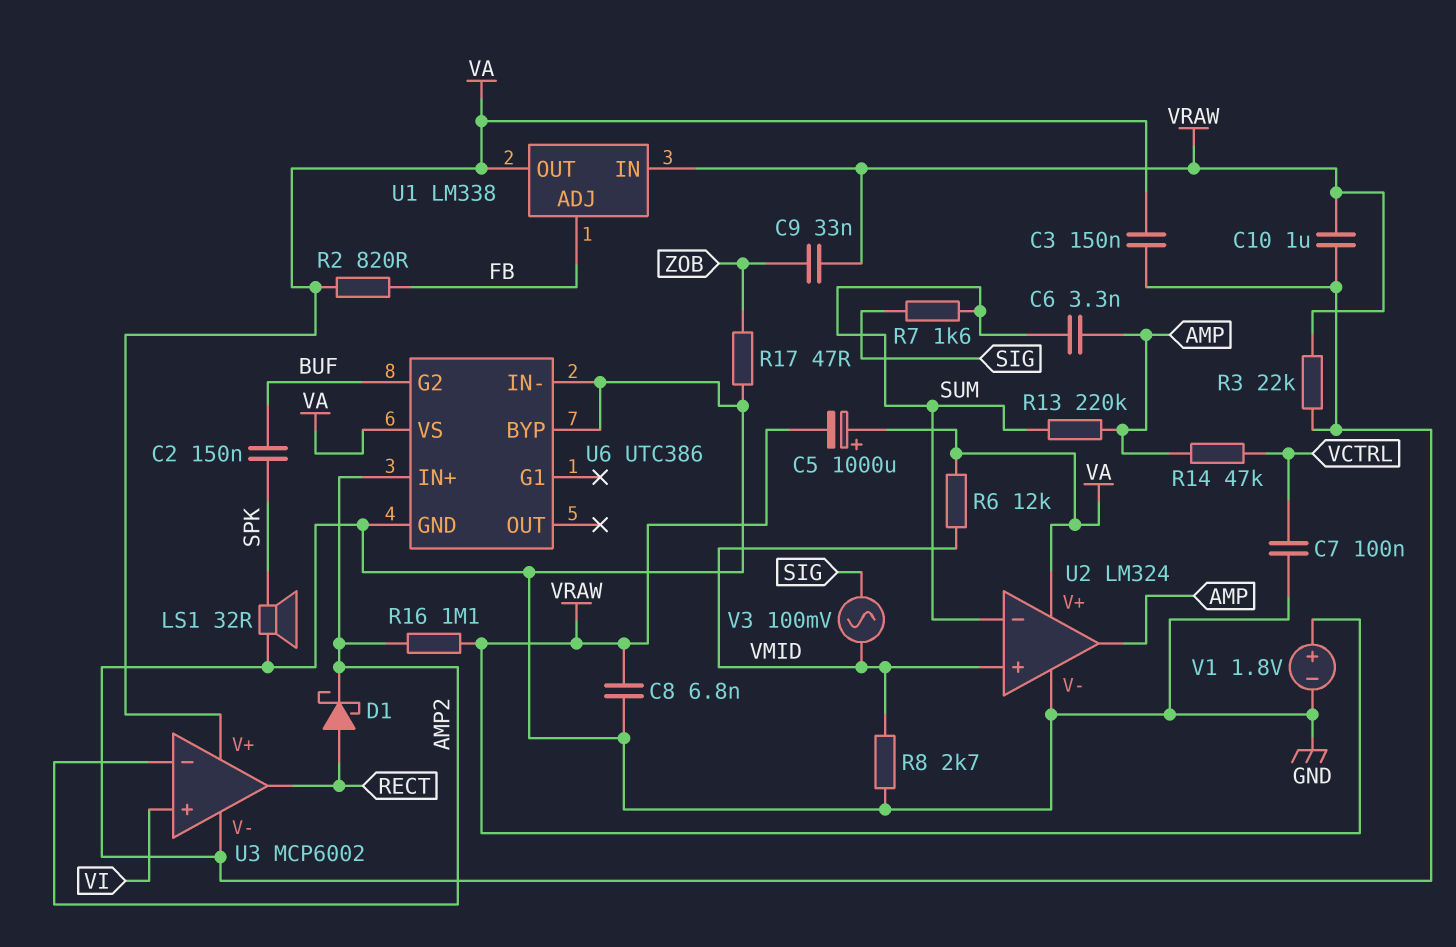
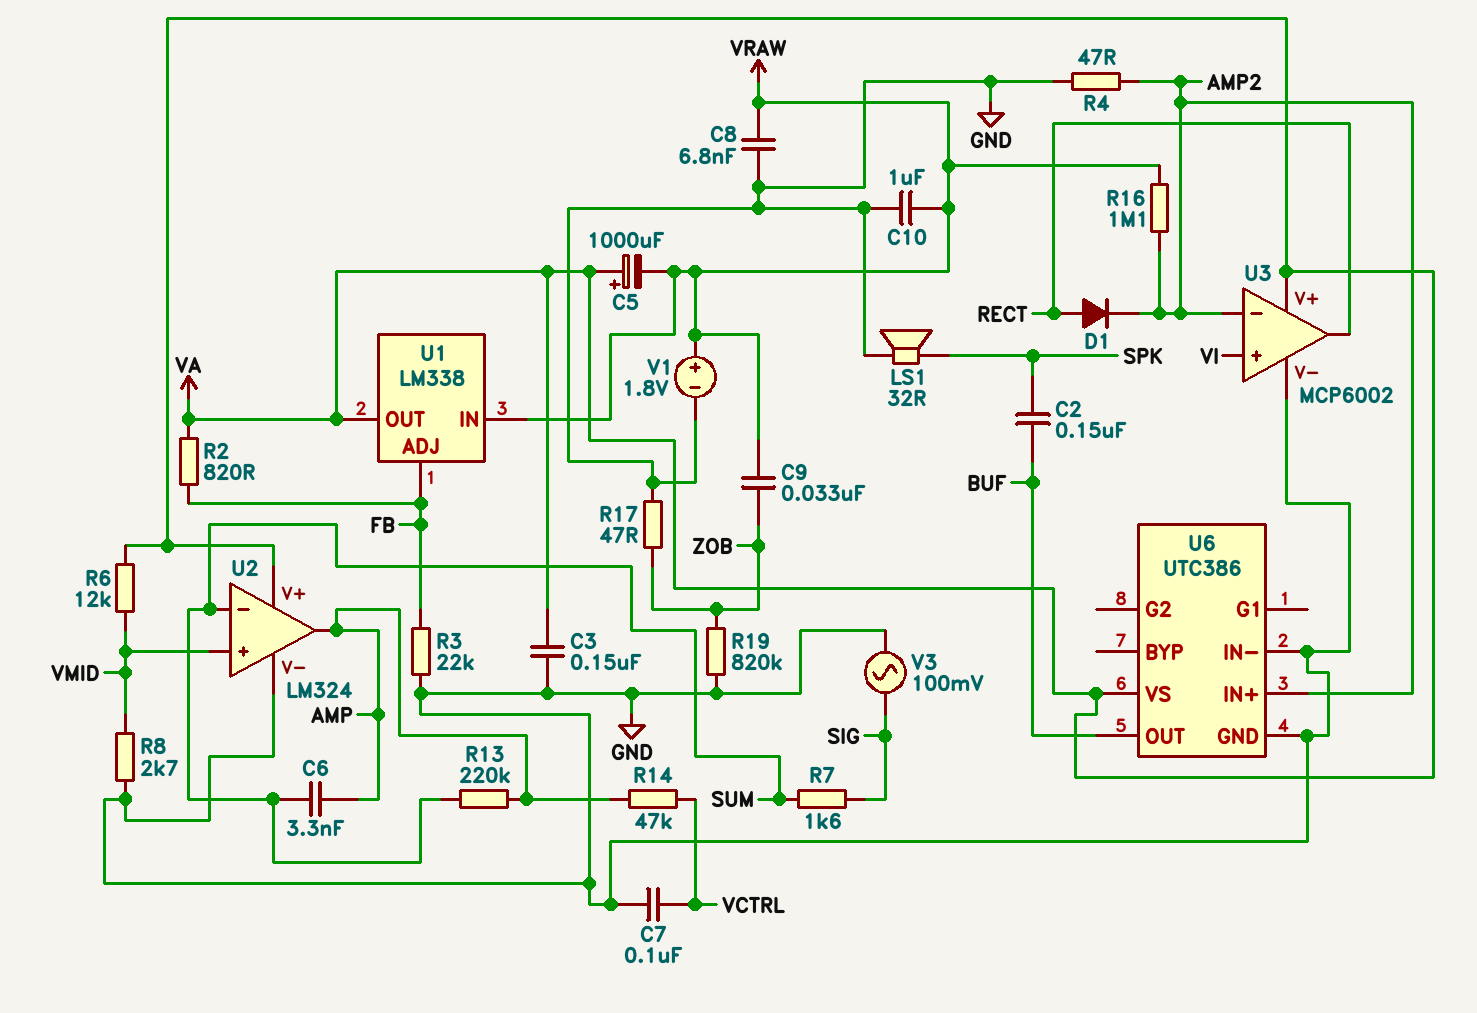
D1: schottky (A RECT, K AMP2) -> diode (A RECT, K AMP2)
R3: 22k (GND, VRAW) -> 22k (FB, GND)
R4: none -> 47 (AMP2, GND)
R19: none -> 820k (GND, ZOB)
U6 pin BYP: GND -> none
U6 pin G2: BUF -> none
U6 pin OUT: none -> BUF
V3: AC 100mV (SIG, VMID) -> AC 100mV (GND, SIG)

